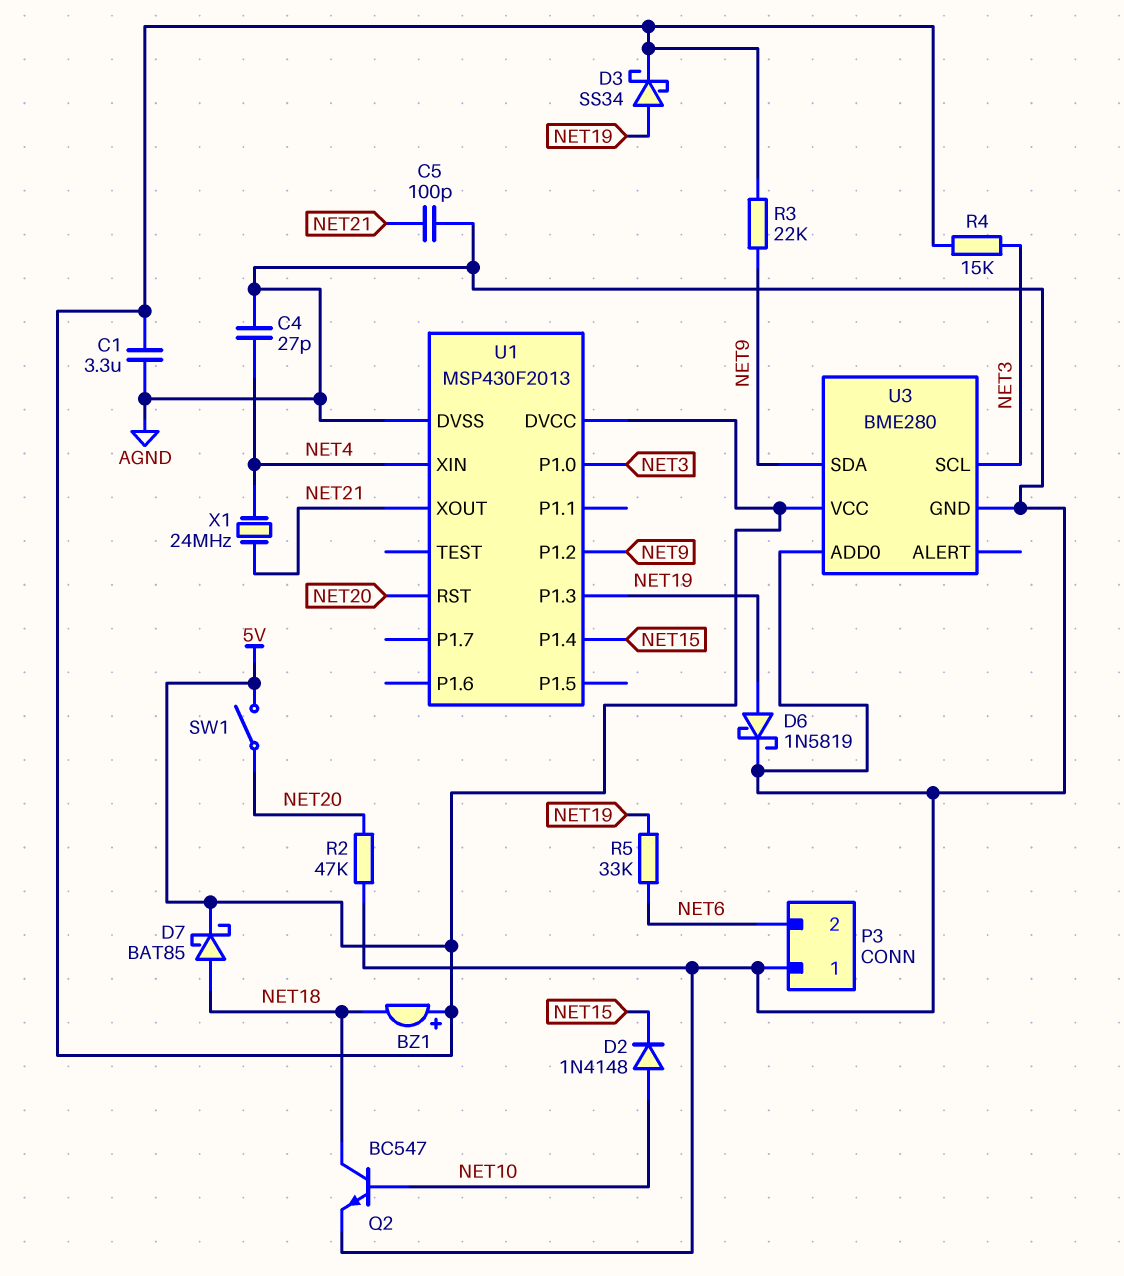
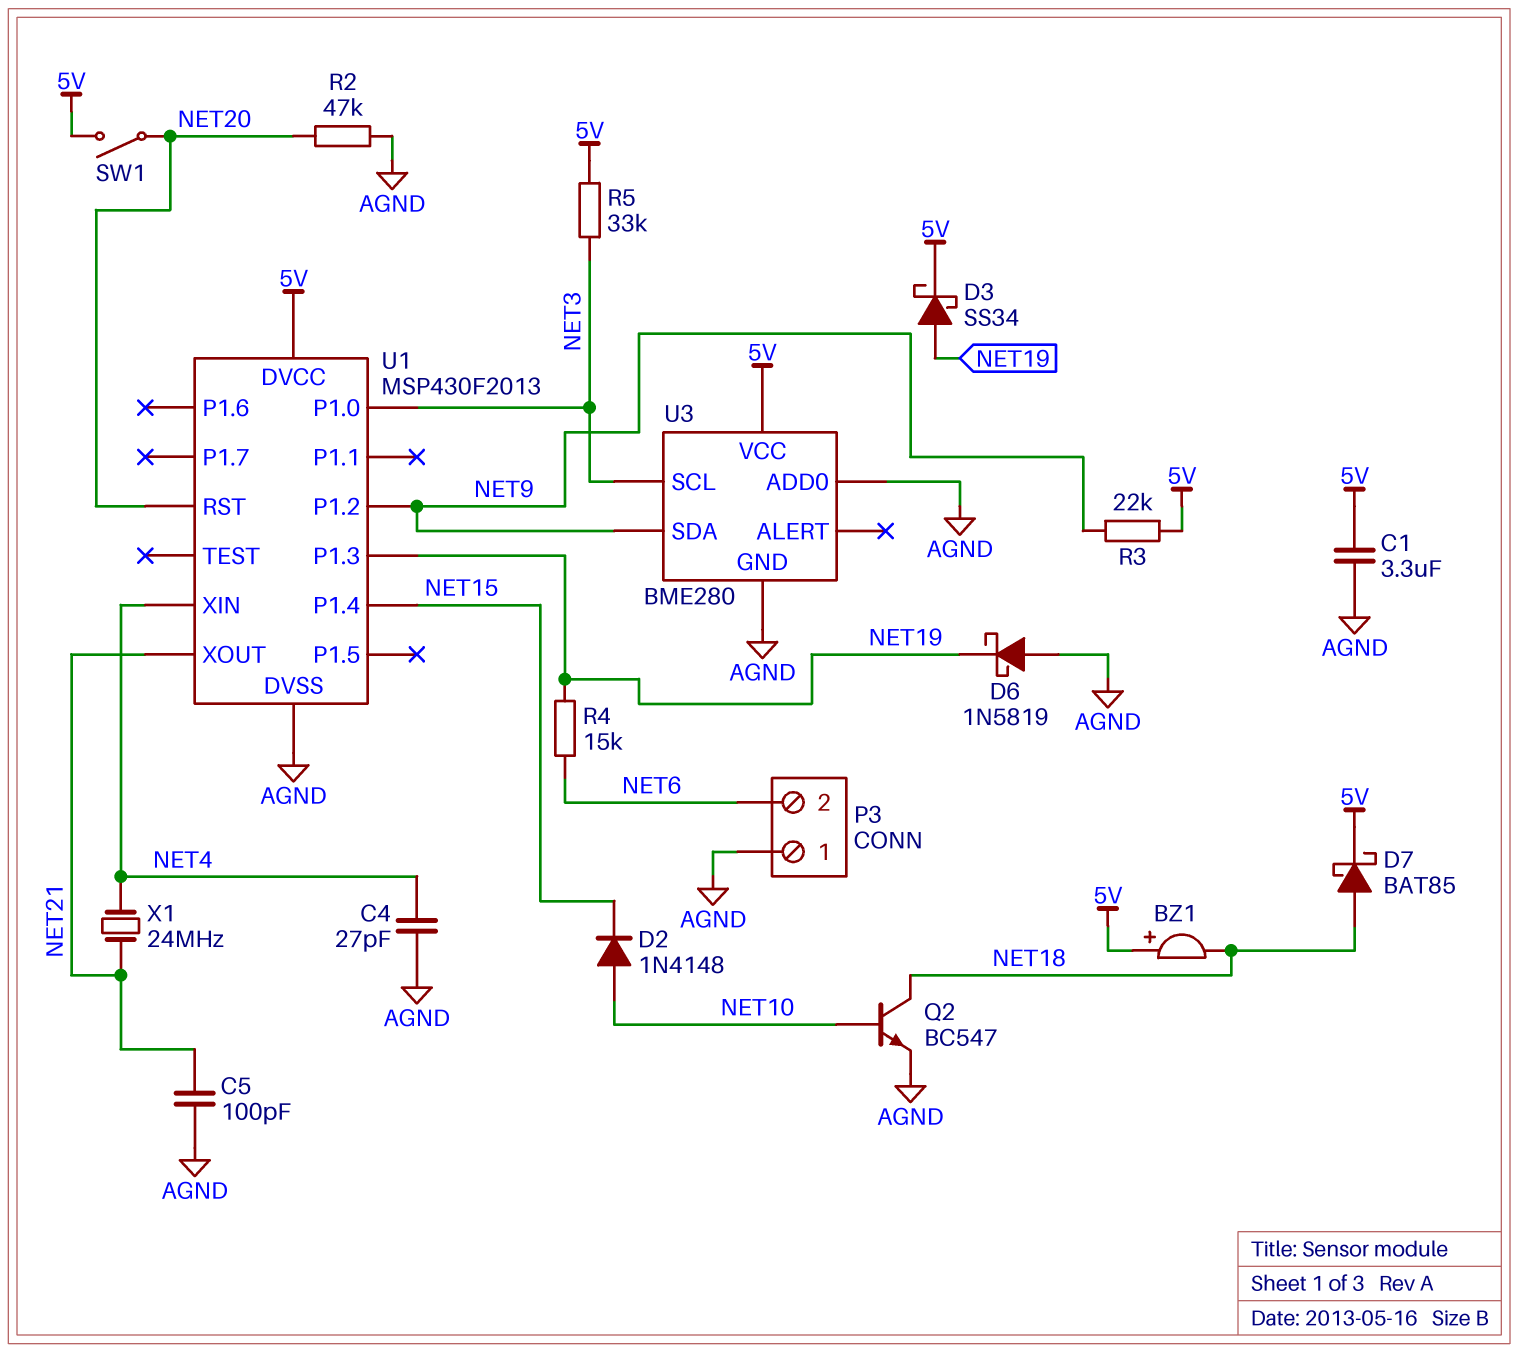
D6: schottky 1N5819 (A NET19, K AGND) -> schottky 1N5819 (A AGND, K NET19)
R4: 15k (5V, NET3) -> 15k (NET6, NET19)
R5: 33k (NET6, NET19) -> 33k (5V, NET3)

